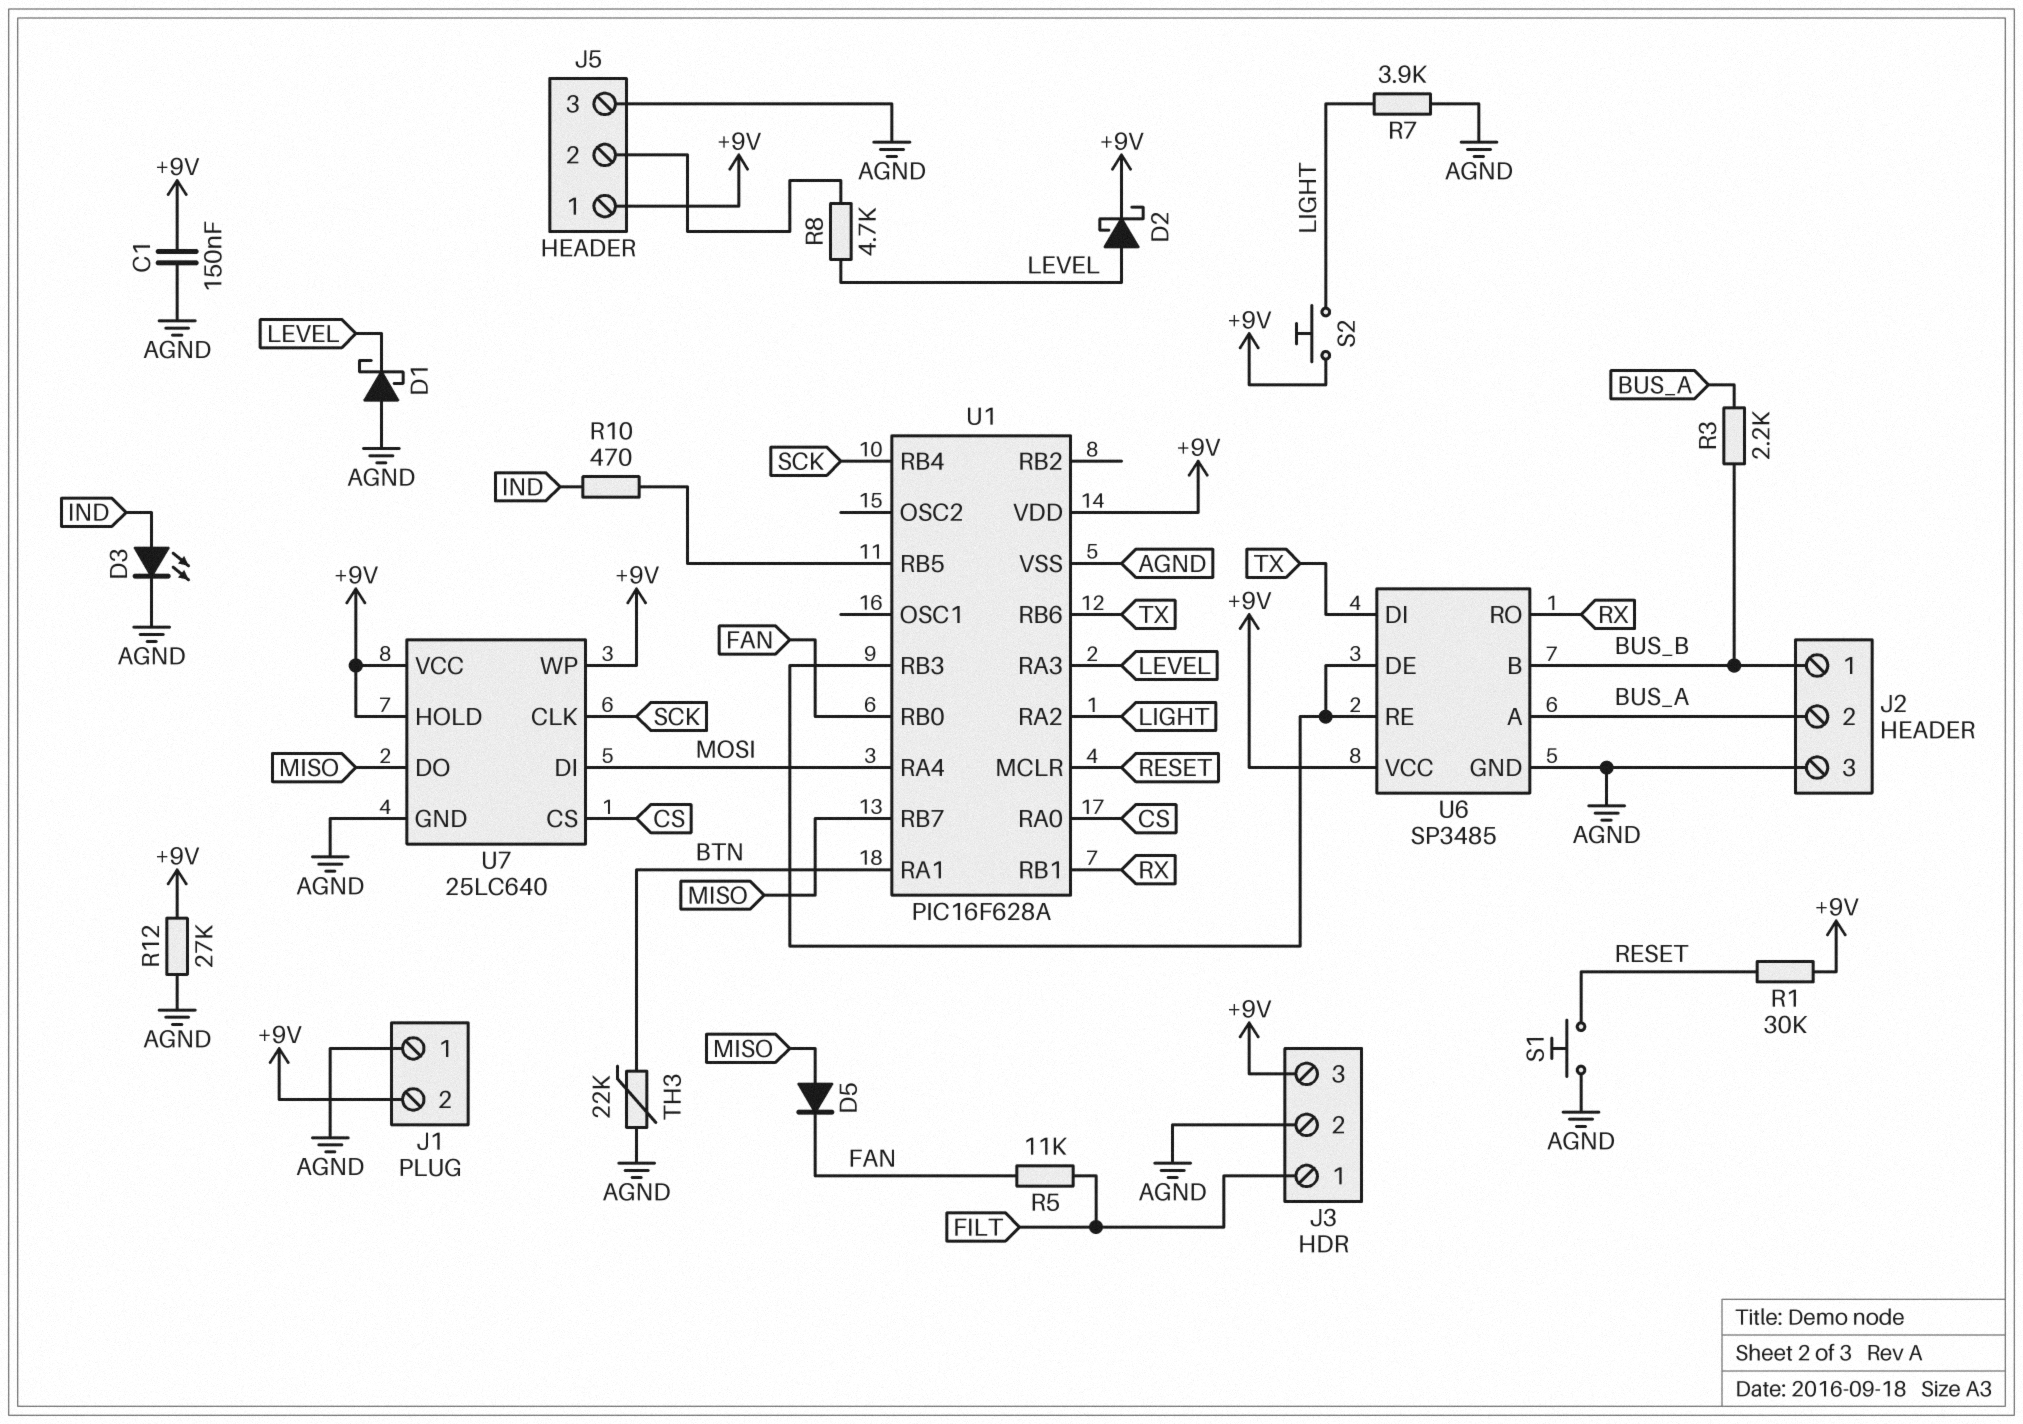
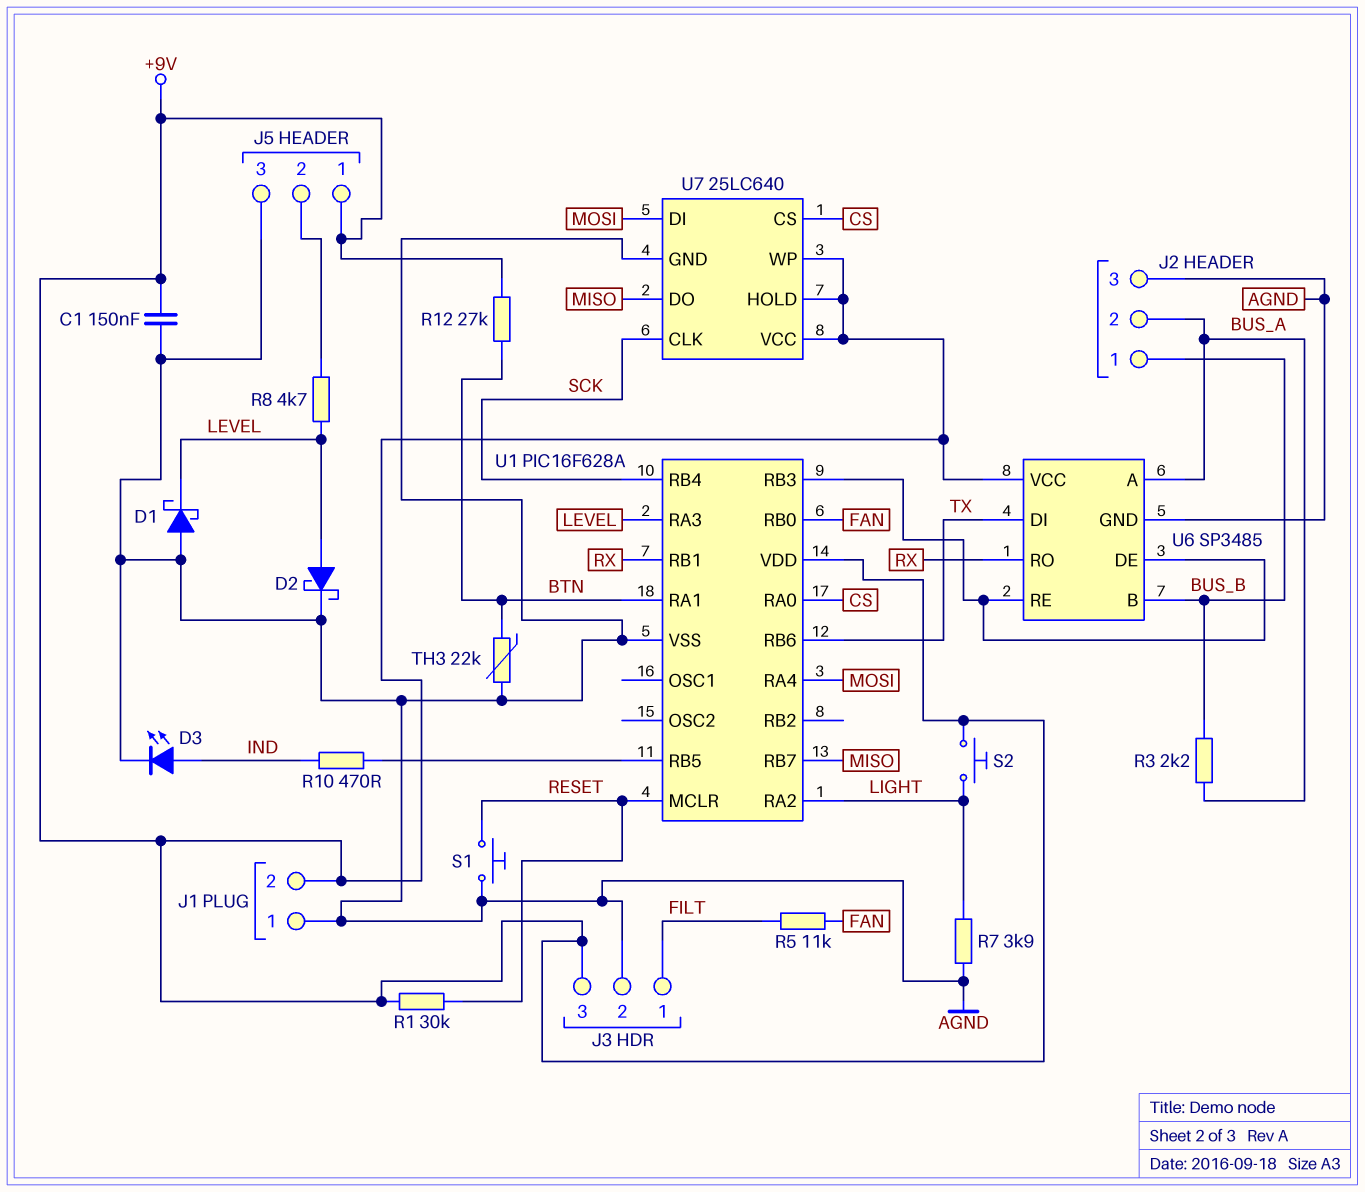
D2: schottky (A LEVEL, K +9V) -> schottky (A LEVEL, K AGND)
D5: diode (A MISO, K FAN) -> none
R12: 27k (+9V, AGND) -> 27k (+9V, BTN)

